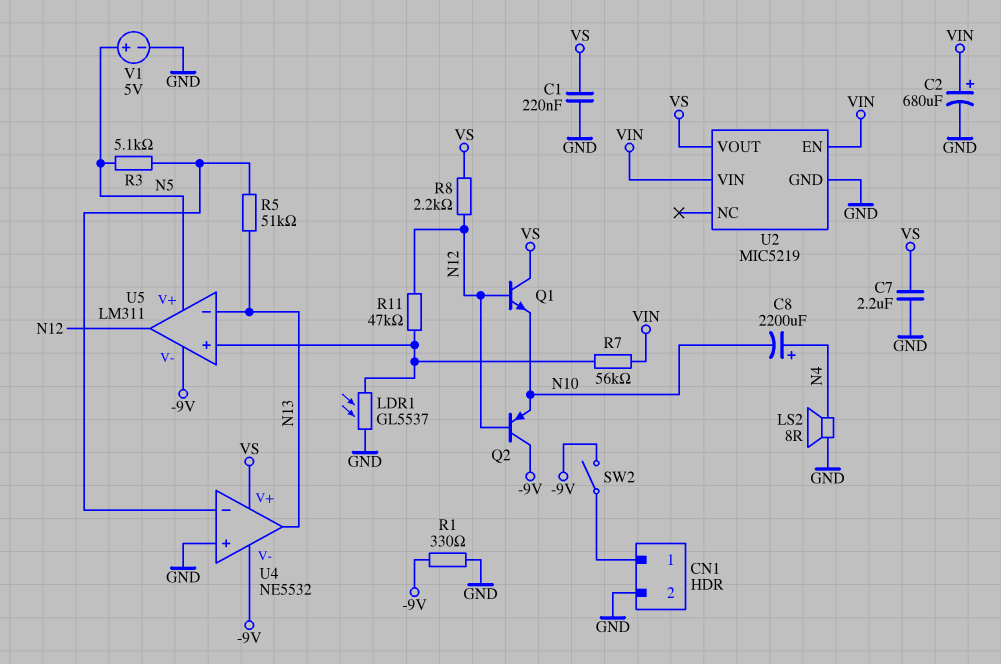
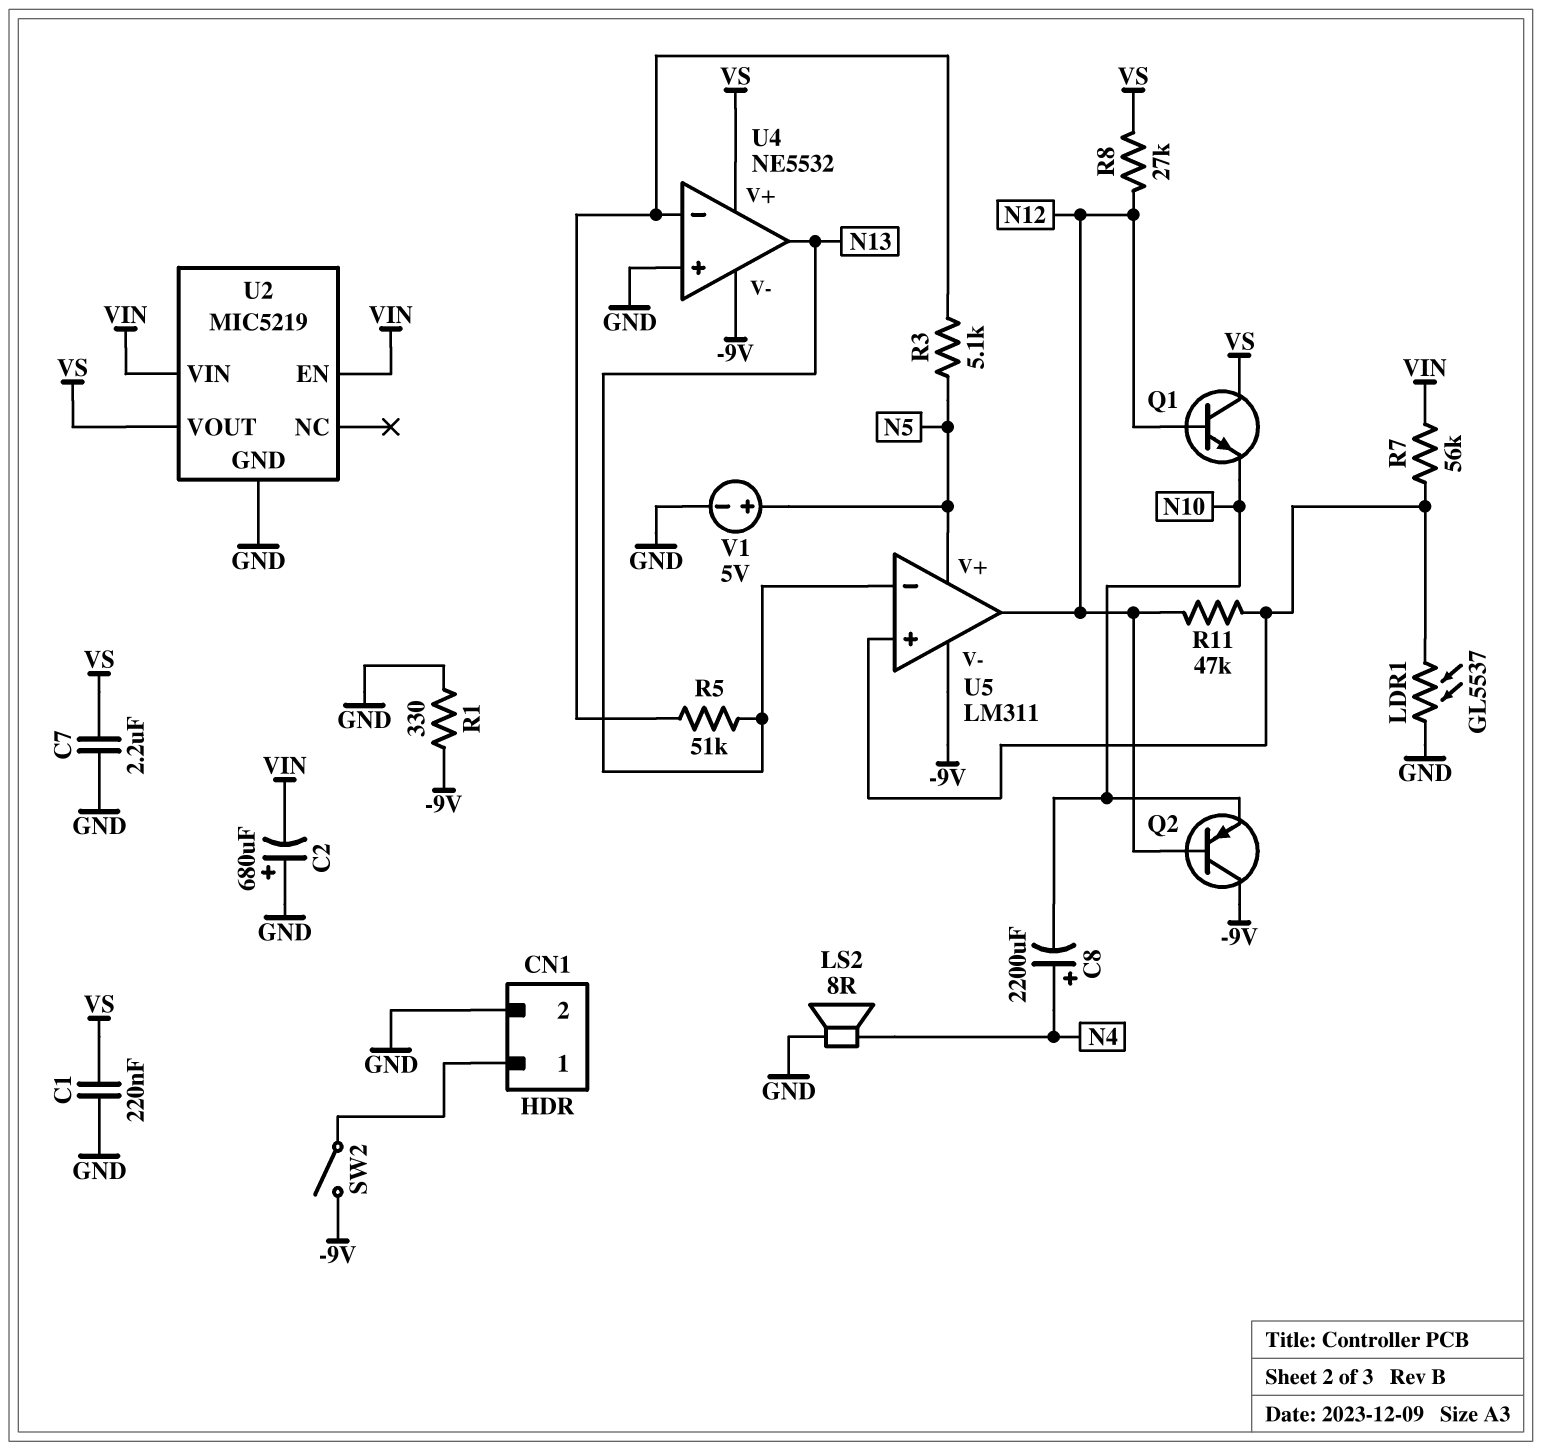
C2: 680uF (plus VIN, minus GND) -> 680uF (plus GND, minus VIN)
R8: 2.2k (N12, VS) -> 27k (N12, VS)

